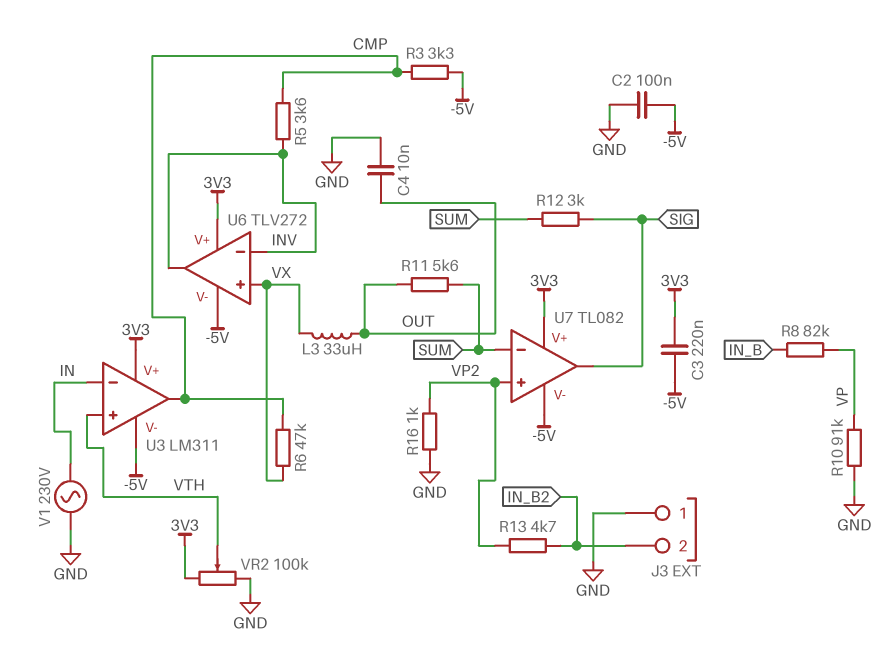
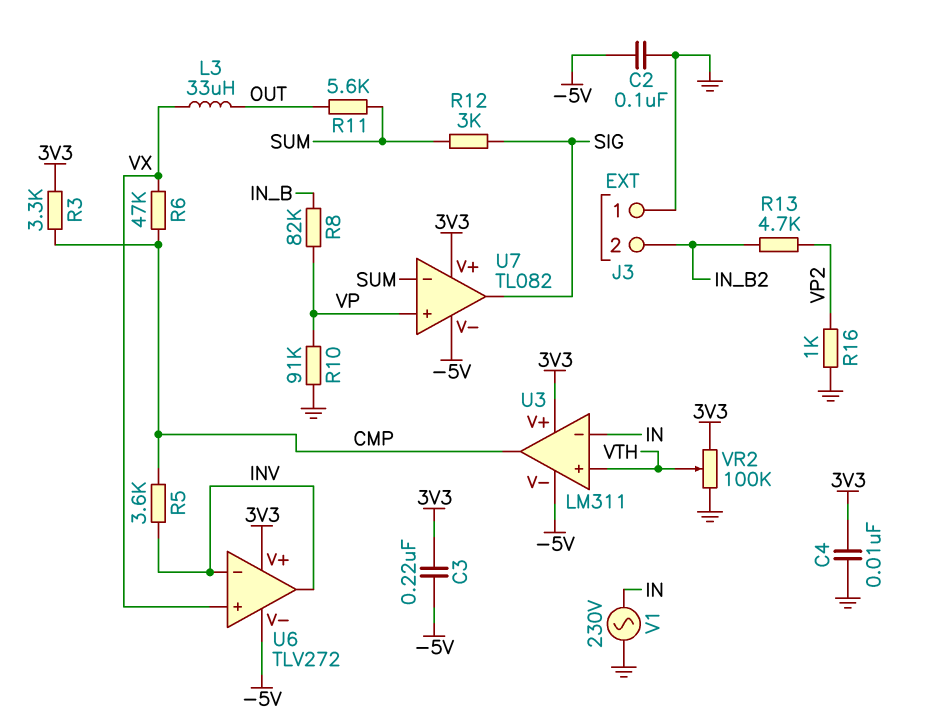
C4: 10nF (GND, OUT) -> 10nF (3V3, GND)
R3: 3.3k (-5V, CMP) -> 3.3k (3V3, CMP)
U7 pin in+: VP2 -> VP

